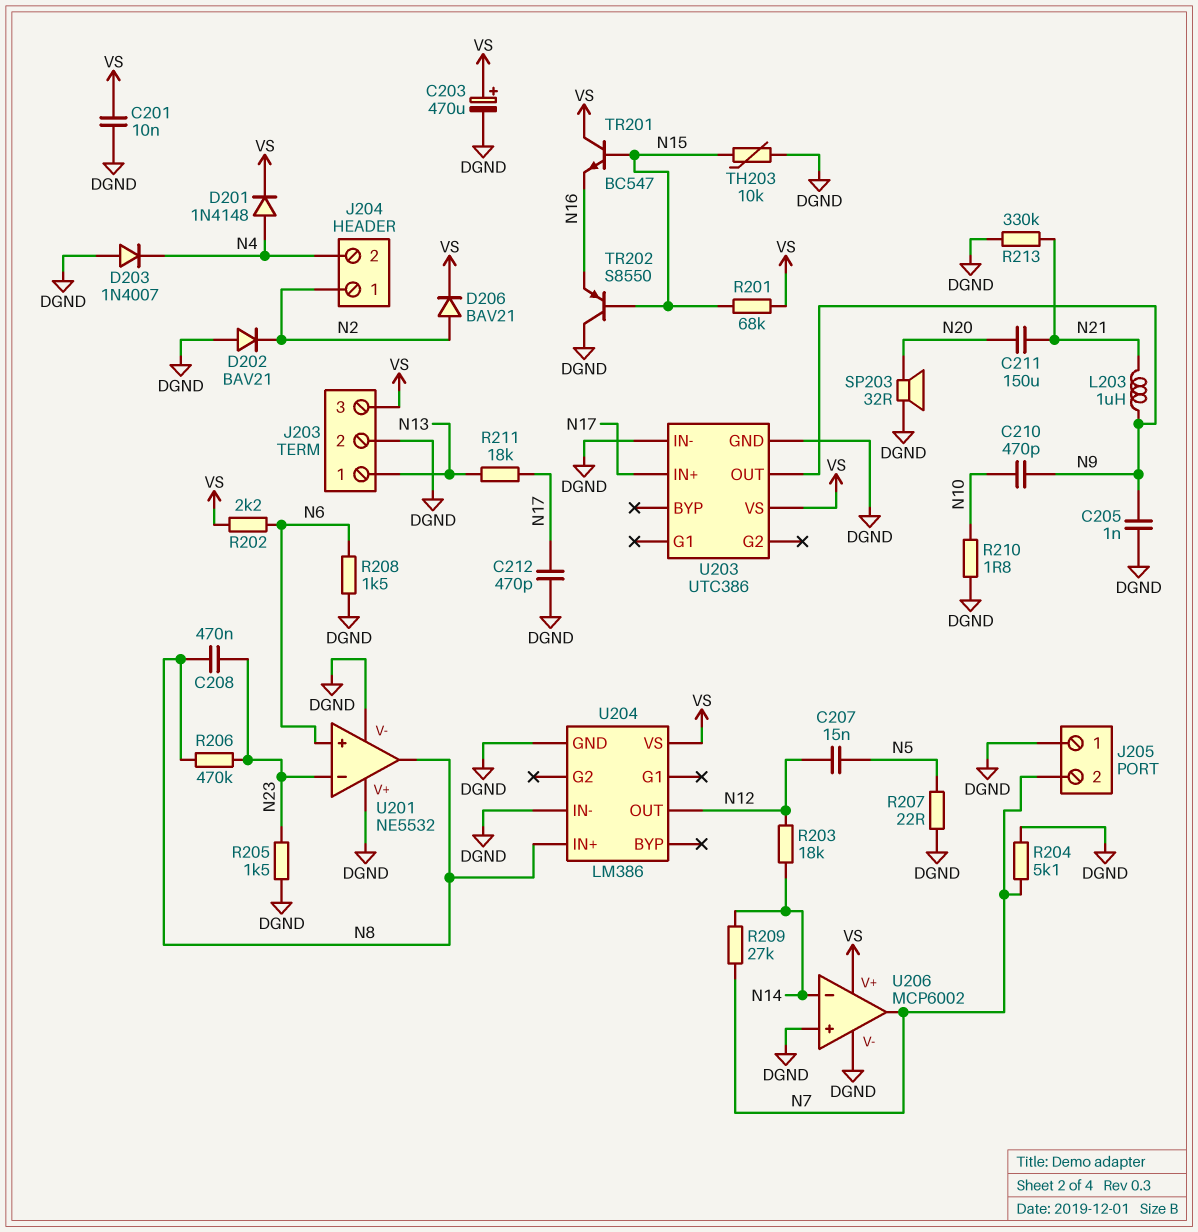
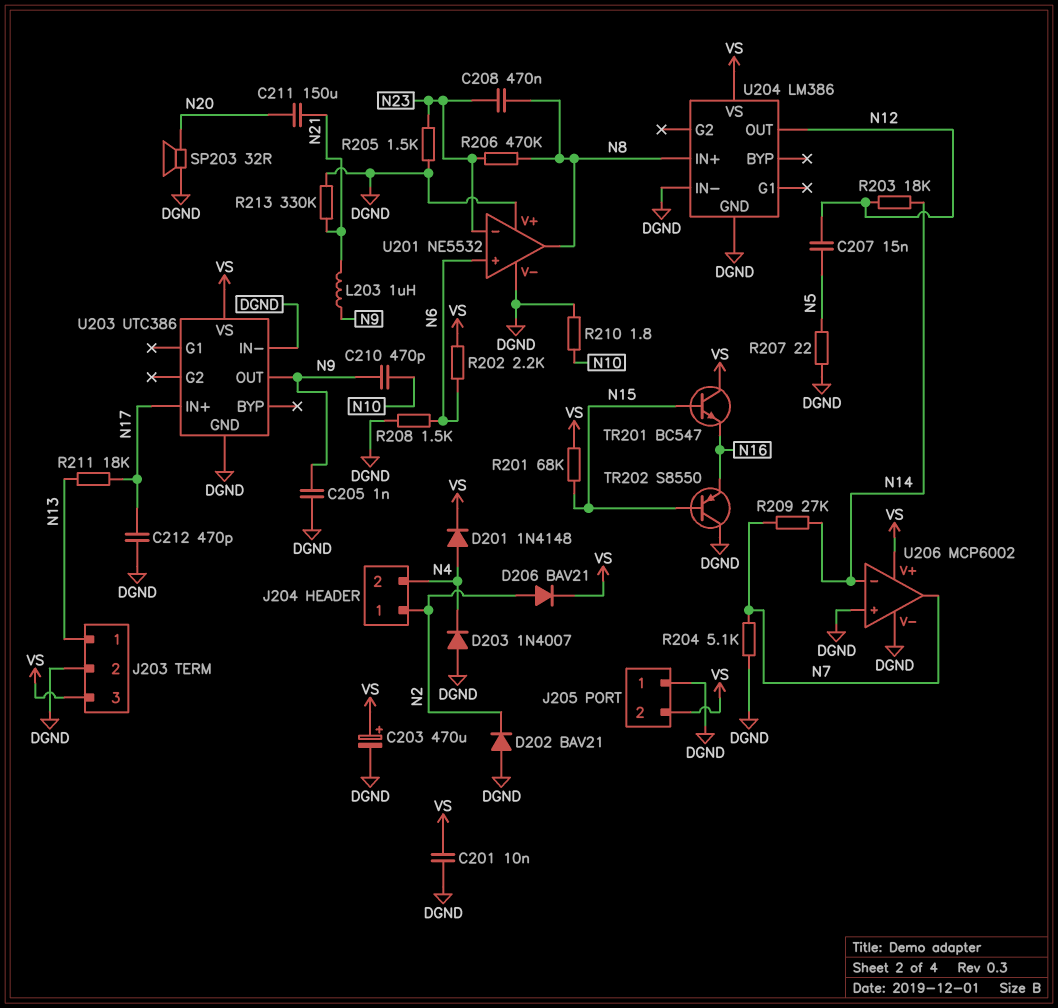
J205 pin 2: N7 -> VS
TH203: 10k (DGND, N15) -> none

